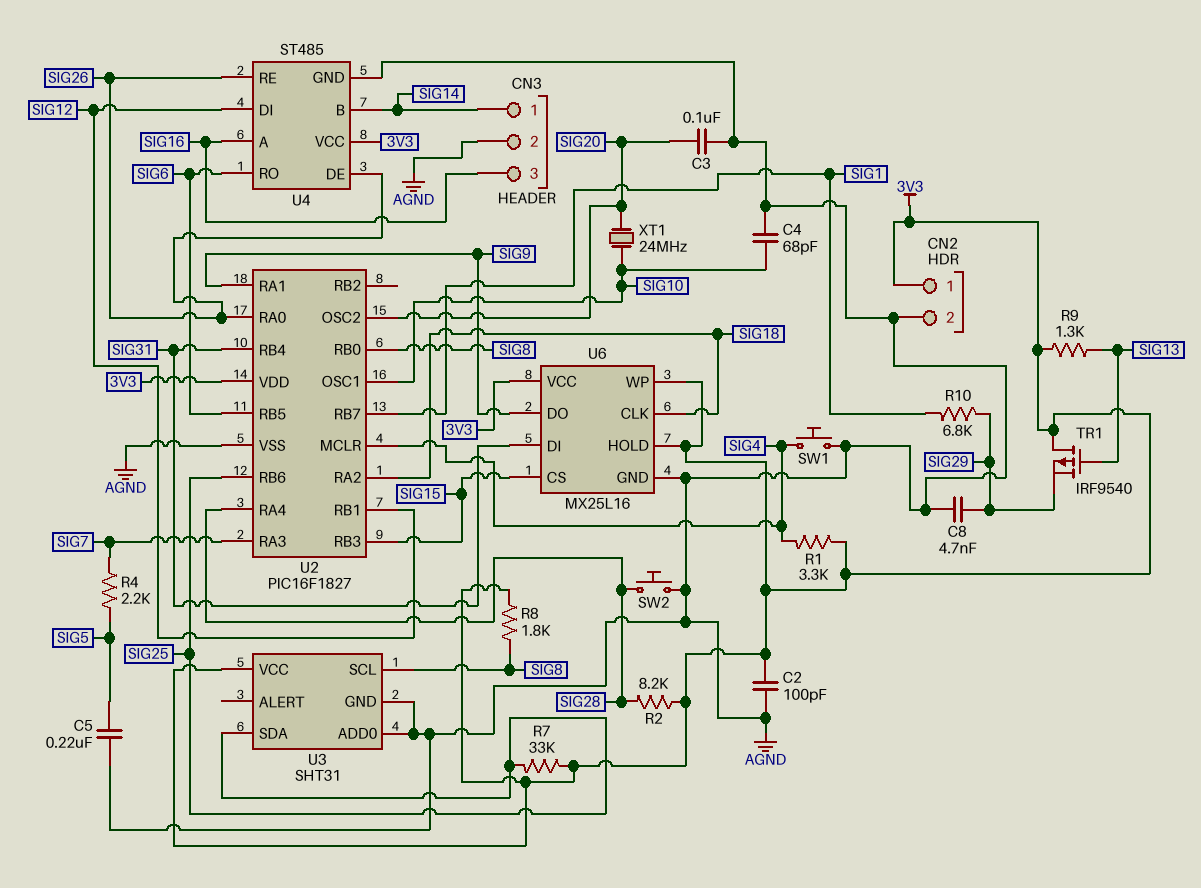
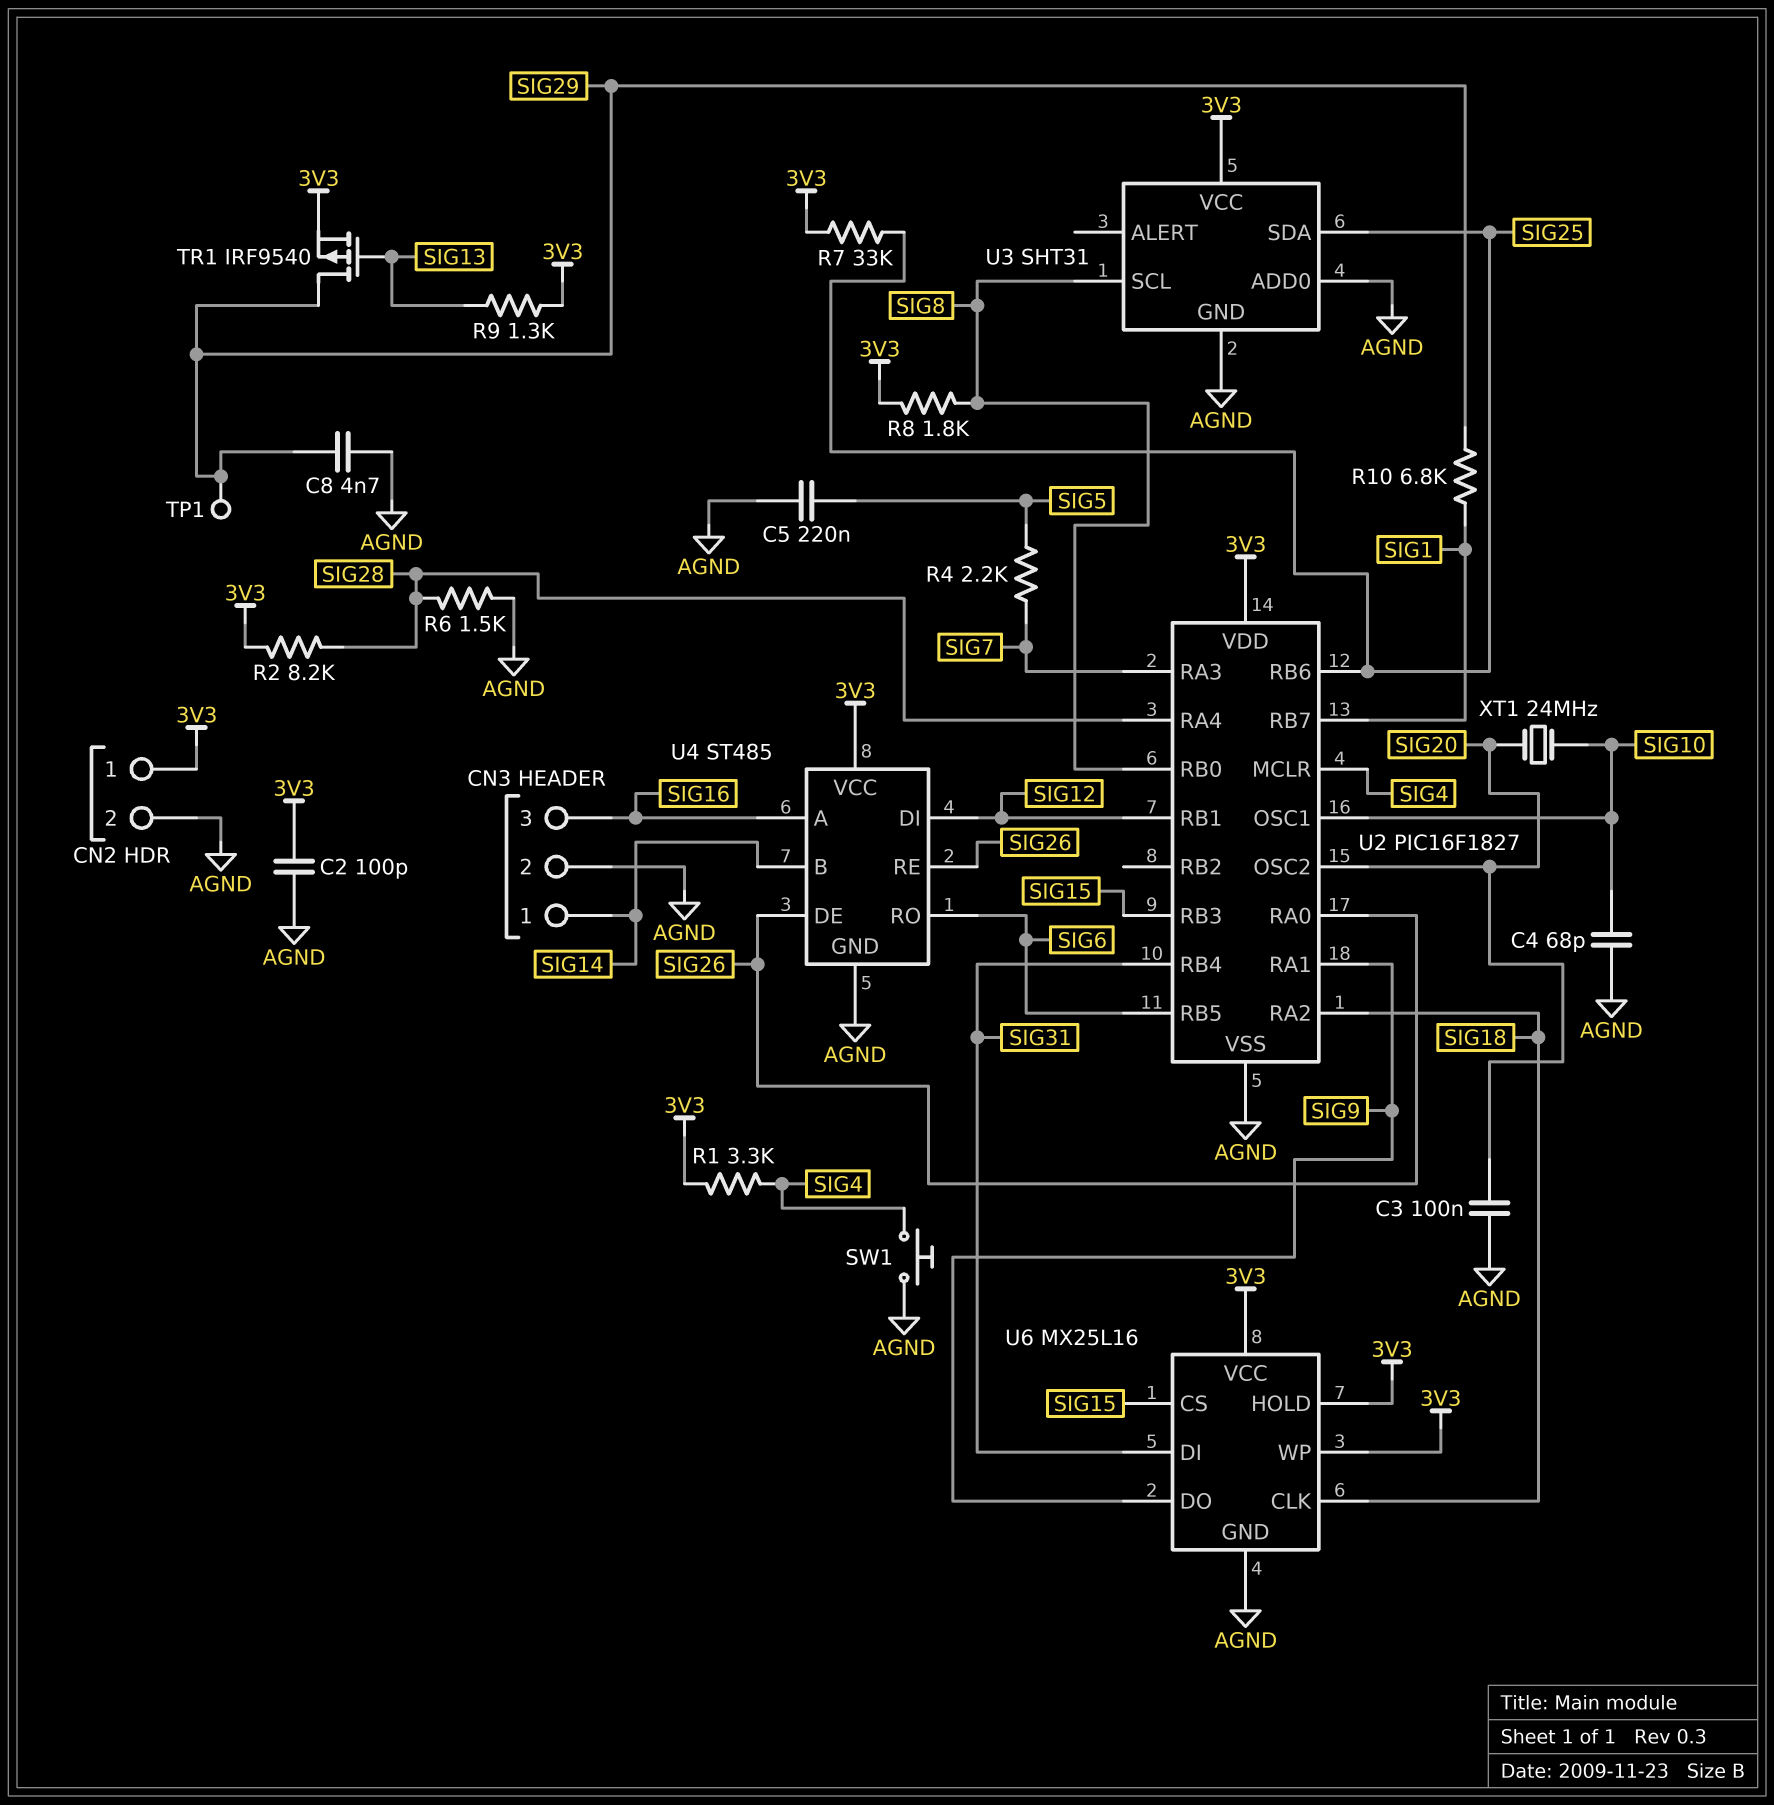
R6: none -> 1.5k (AGND, SIG28)
SW2: button (AGND, SIG28) -> none
TP1: none -> test point (SIG29)
TR1: PMOS IRF9540 (G SIG13, D 3V3, S SIG29) -> PMOS IRF9540 (G SIG13, D SIG29, S 3V3)

